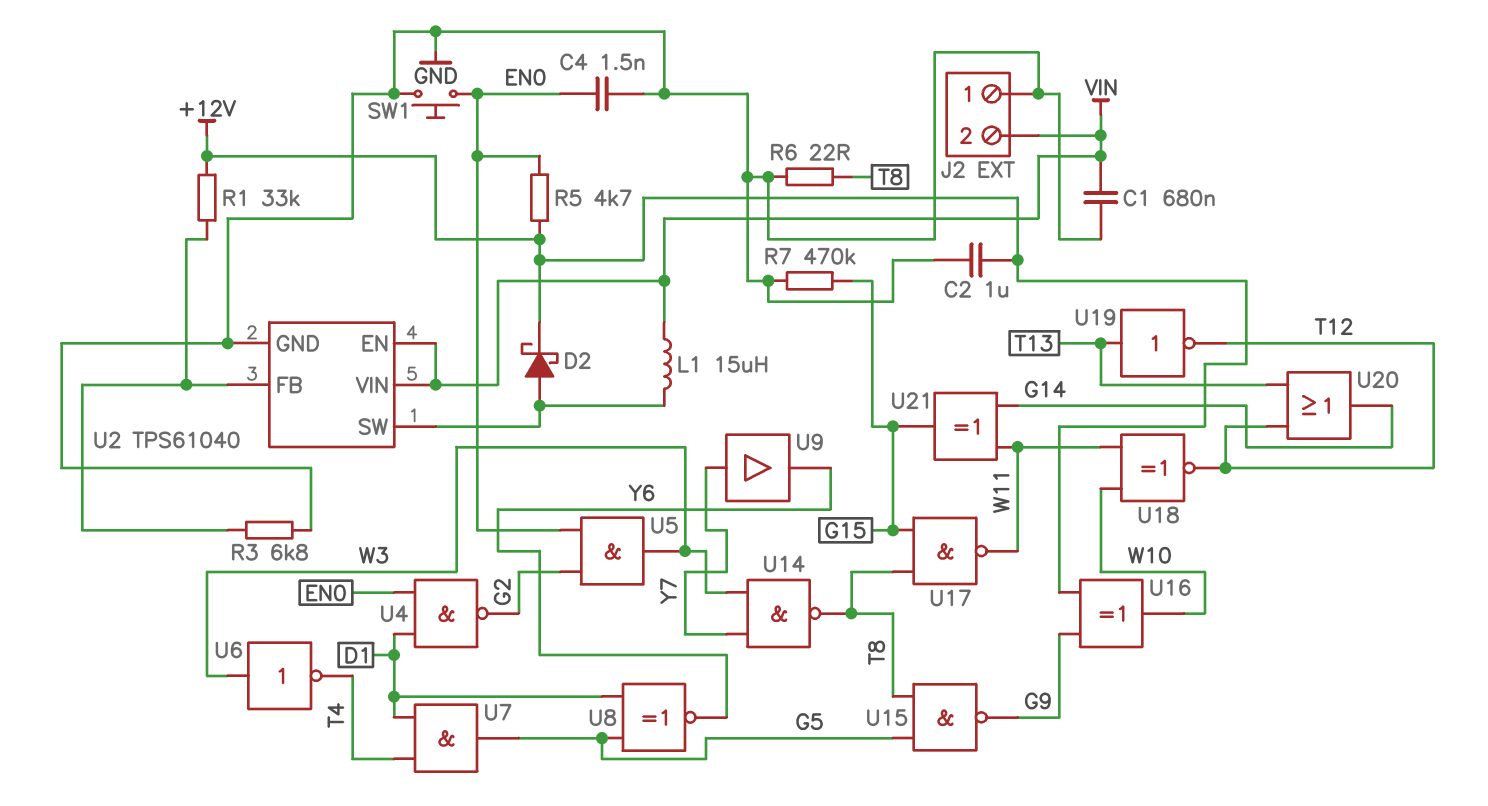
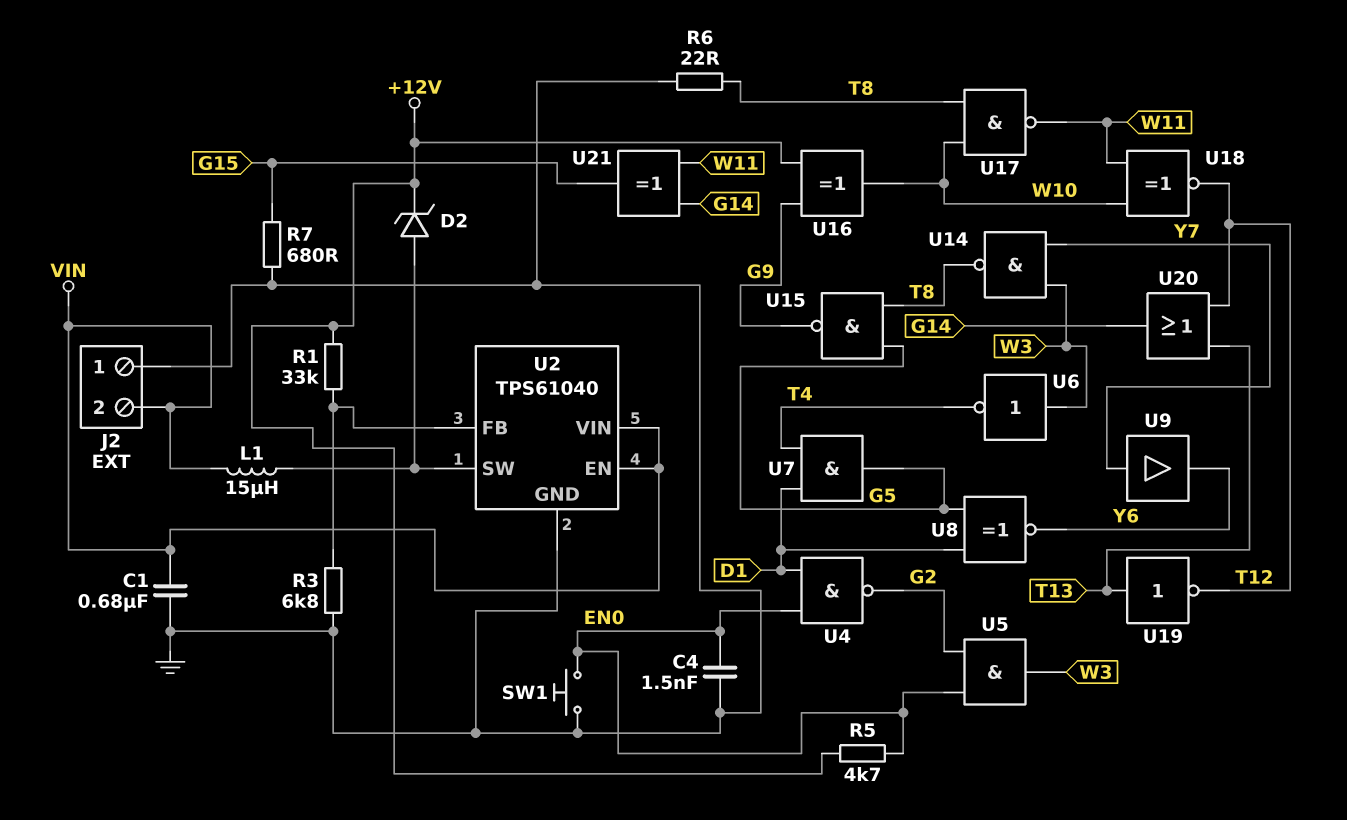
C2: 1uF (+12V, GND) -> none
D2: schottky (A U2/SW, K +12V) -> zener (A U2/SW, K +12V)
R7: 470k (G15, GND) -> 680 (G15, GND)
U17: NAND (in G15, in T8, out W11) -> NAND (in T8, in W10, out W11)

